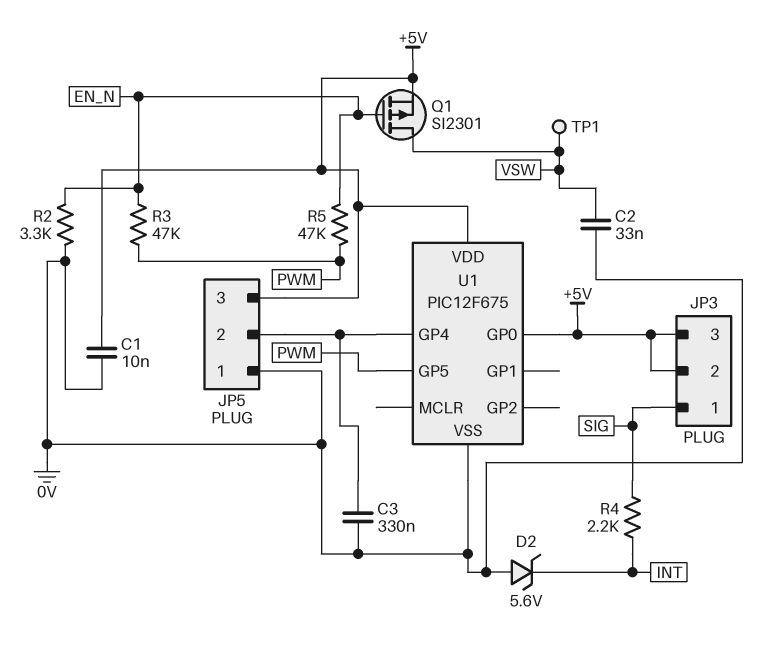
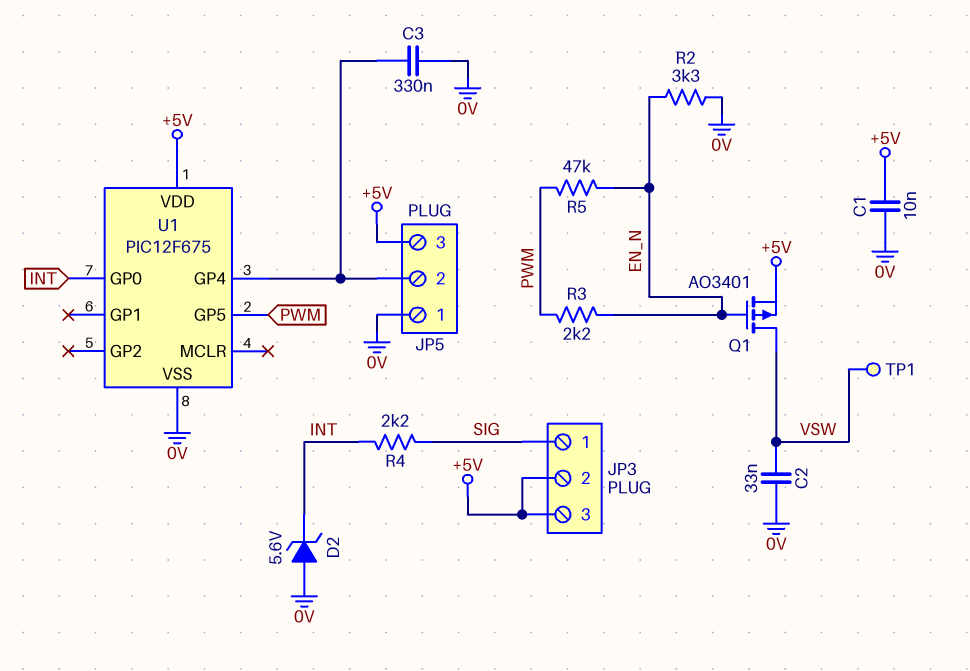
Q1: PMOS SI2301 (G EN_N, D VSW, S +5V) -> PMOS AO3401 (G EN_N, D VSW, S +5V)
R3: 47k (EN_N, PWM) -> 2.2k (EN_N, PWM)
U1 pin GP0: +5V -> INT

